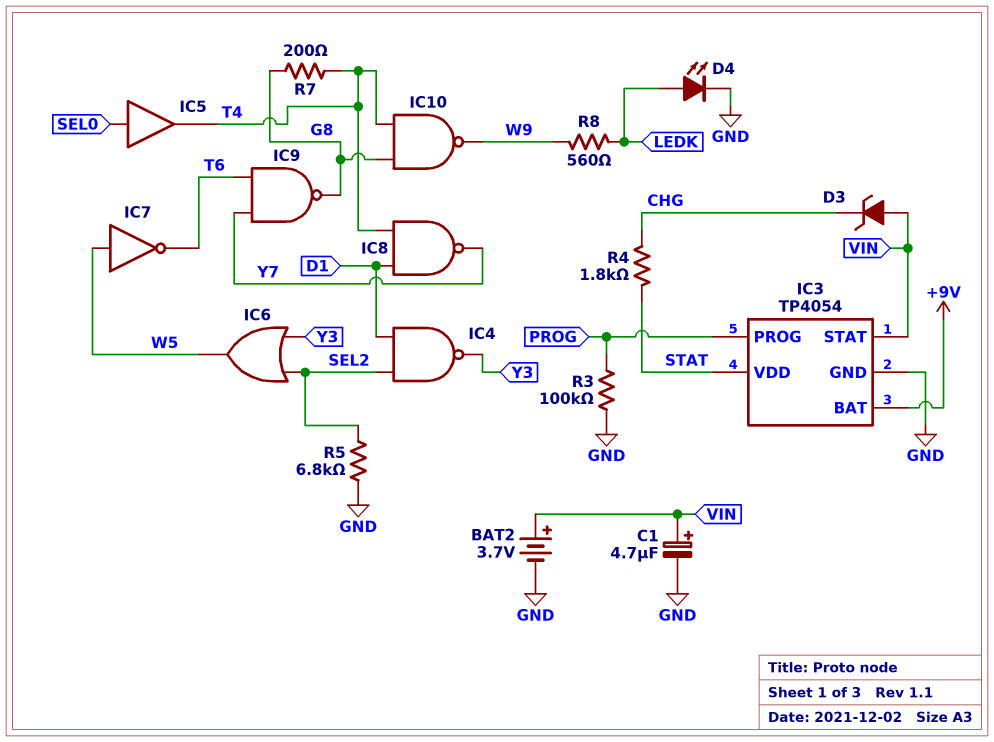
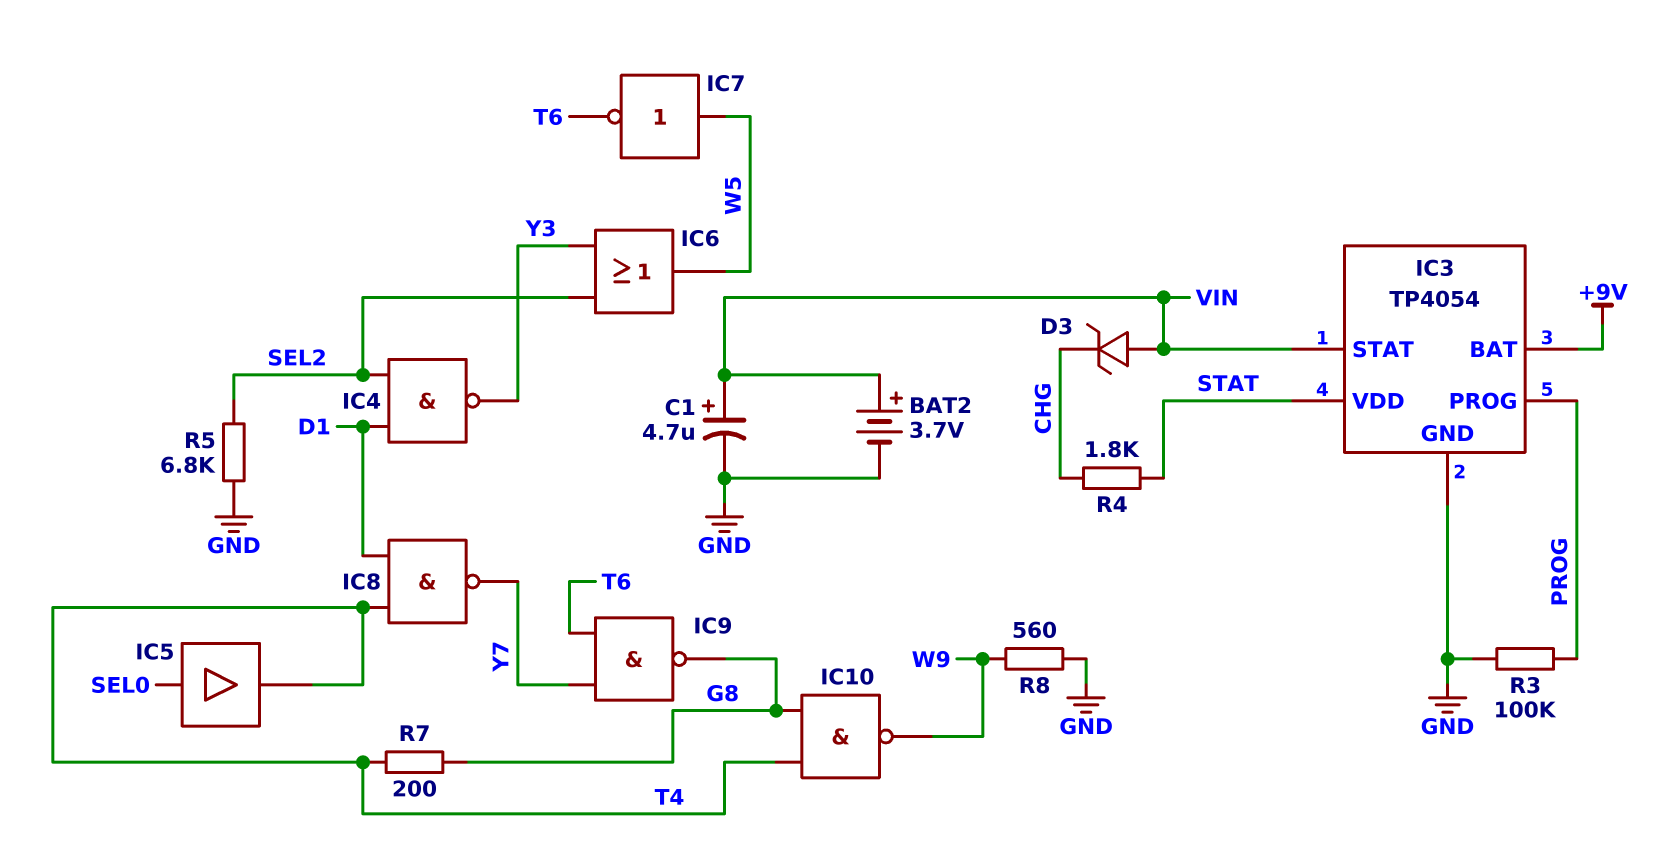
D4: LED (A LEDK, K GND) -> none
R8: 560 (LEDK, W9) -> 560 (GND, W9)

